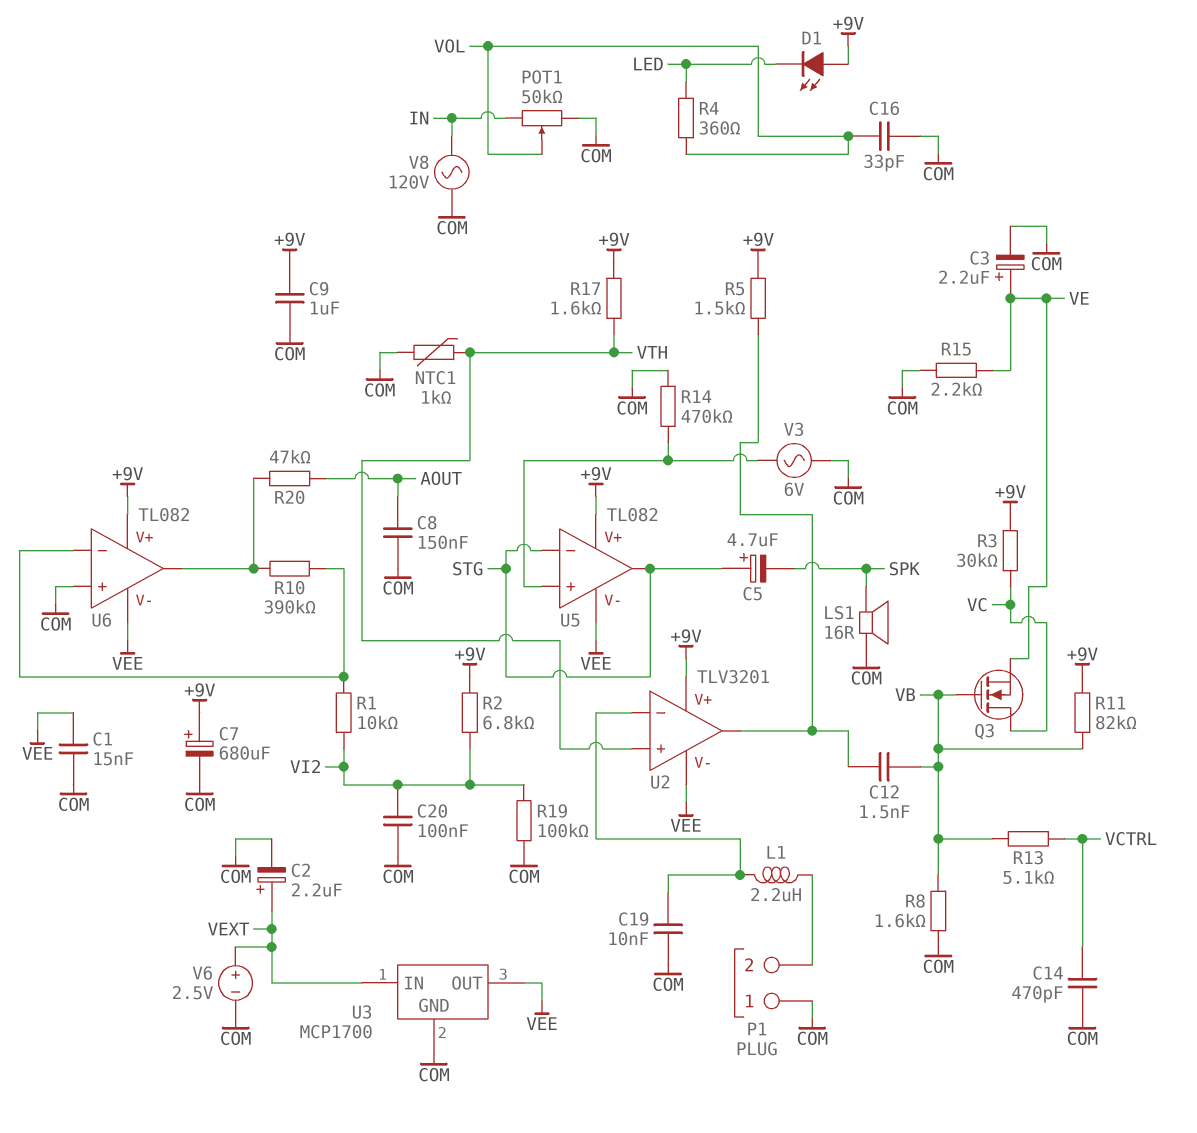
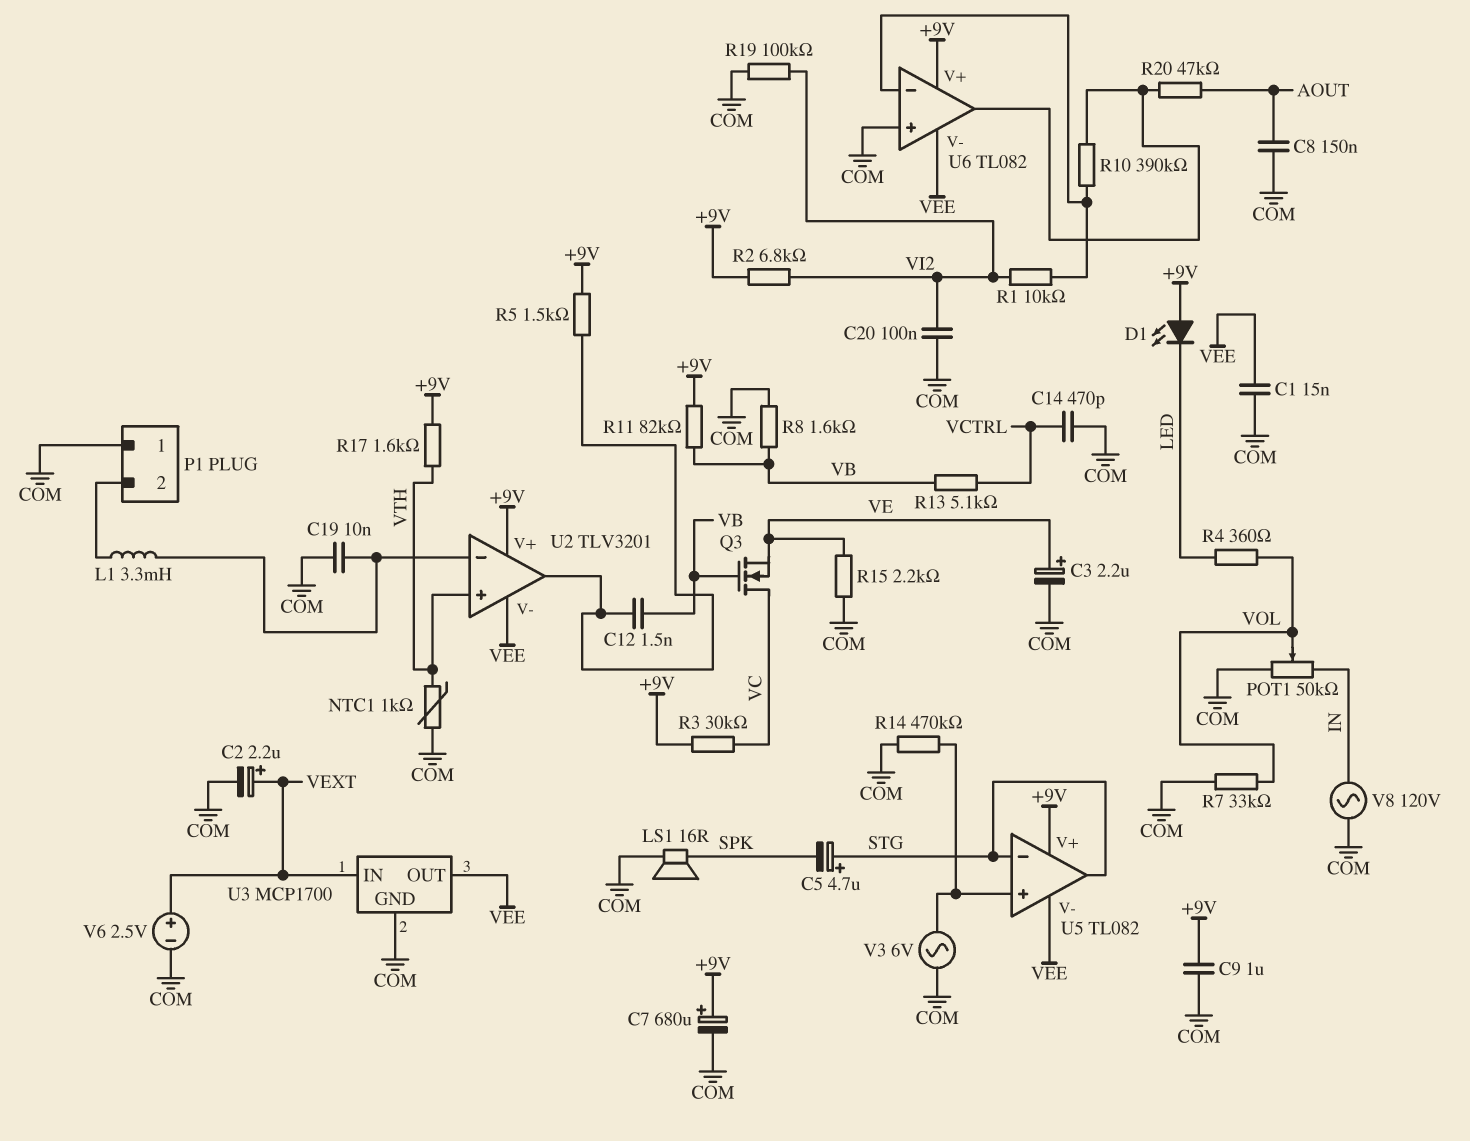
C16: 33pF (COM, VOL) -> none
L1: 2.2uH (P1/2, U2/in-) -> 3.3mH (P1/2, U2/in-)
R7: none -> 33k (COM, VOL)

